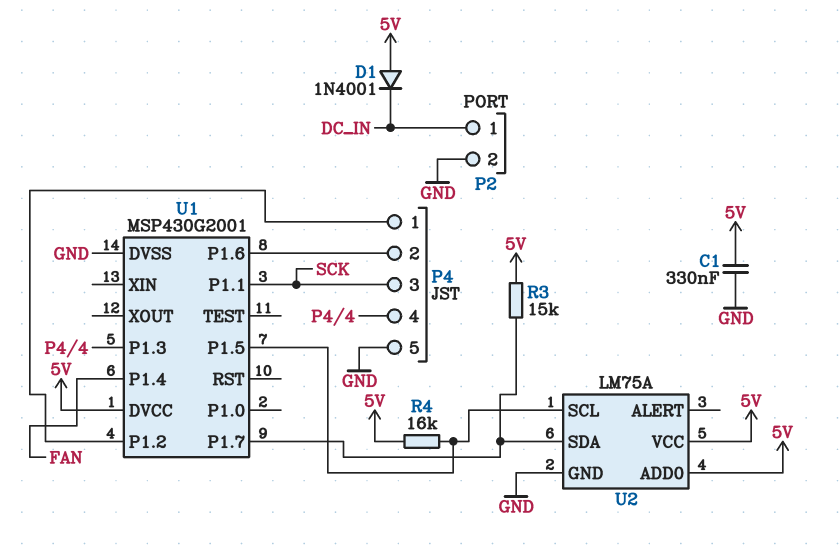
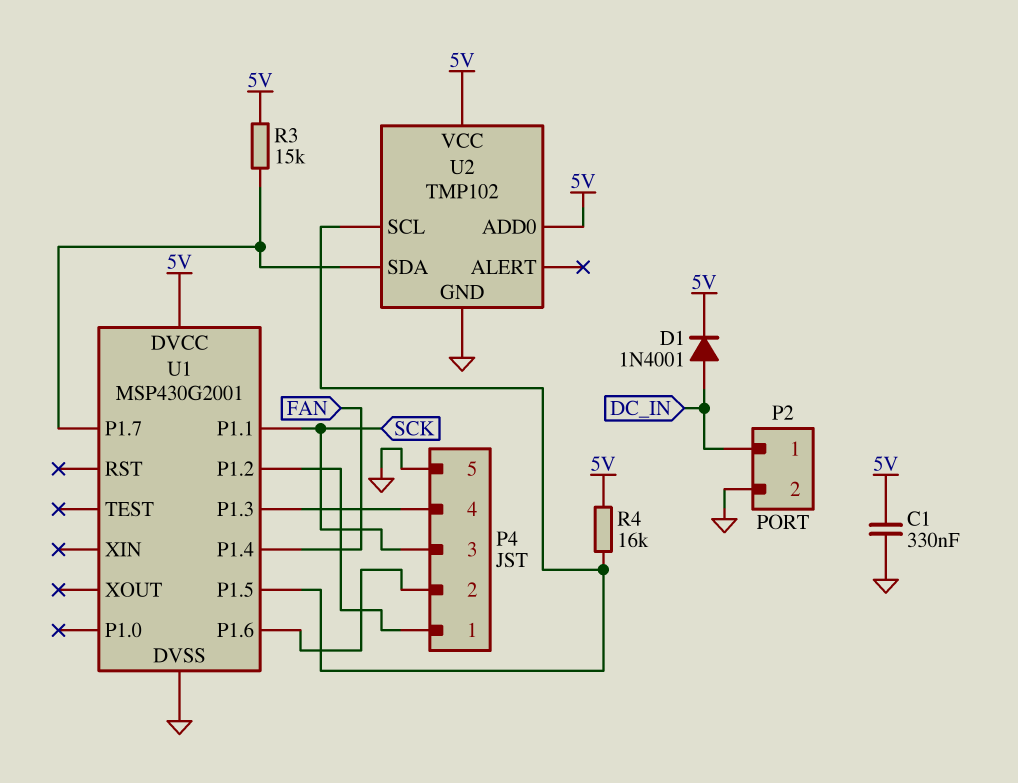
D1: diode 1N4001 (A 5V, K DC_IN) -> diode 1N4001 (A DC_IN, K 5V)
U2: LM75A -> TMP102

